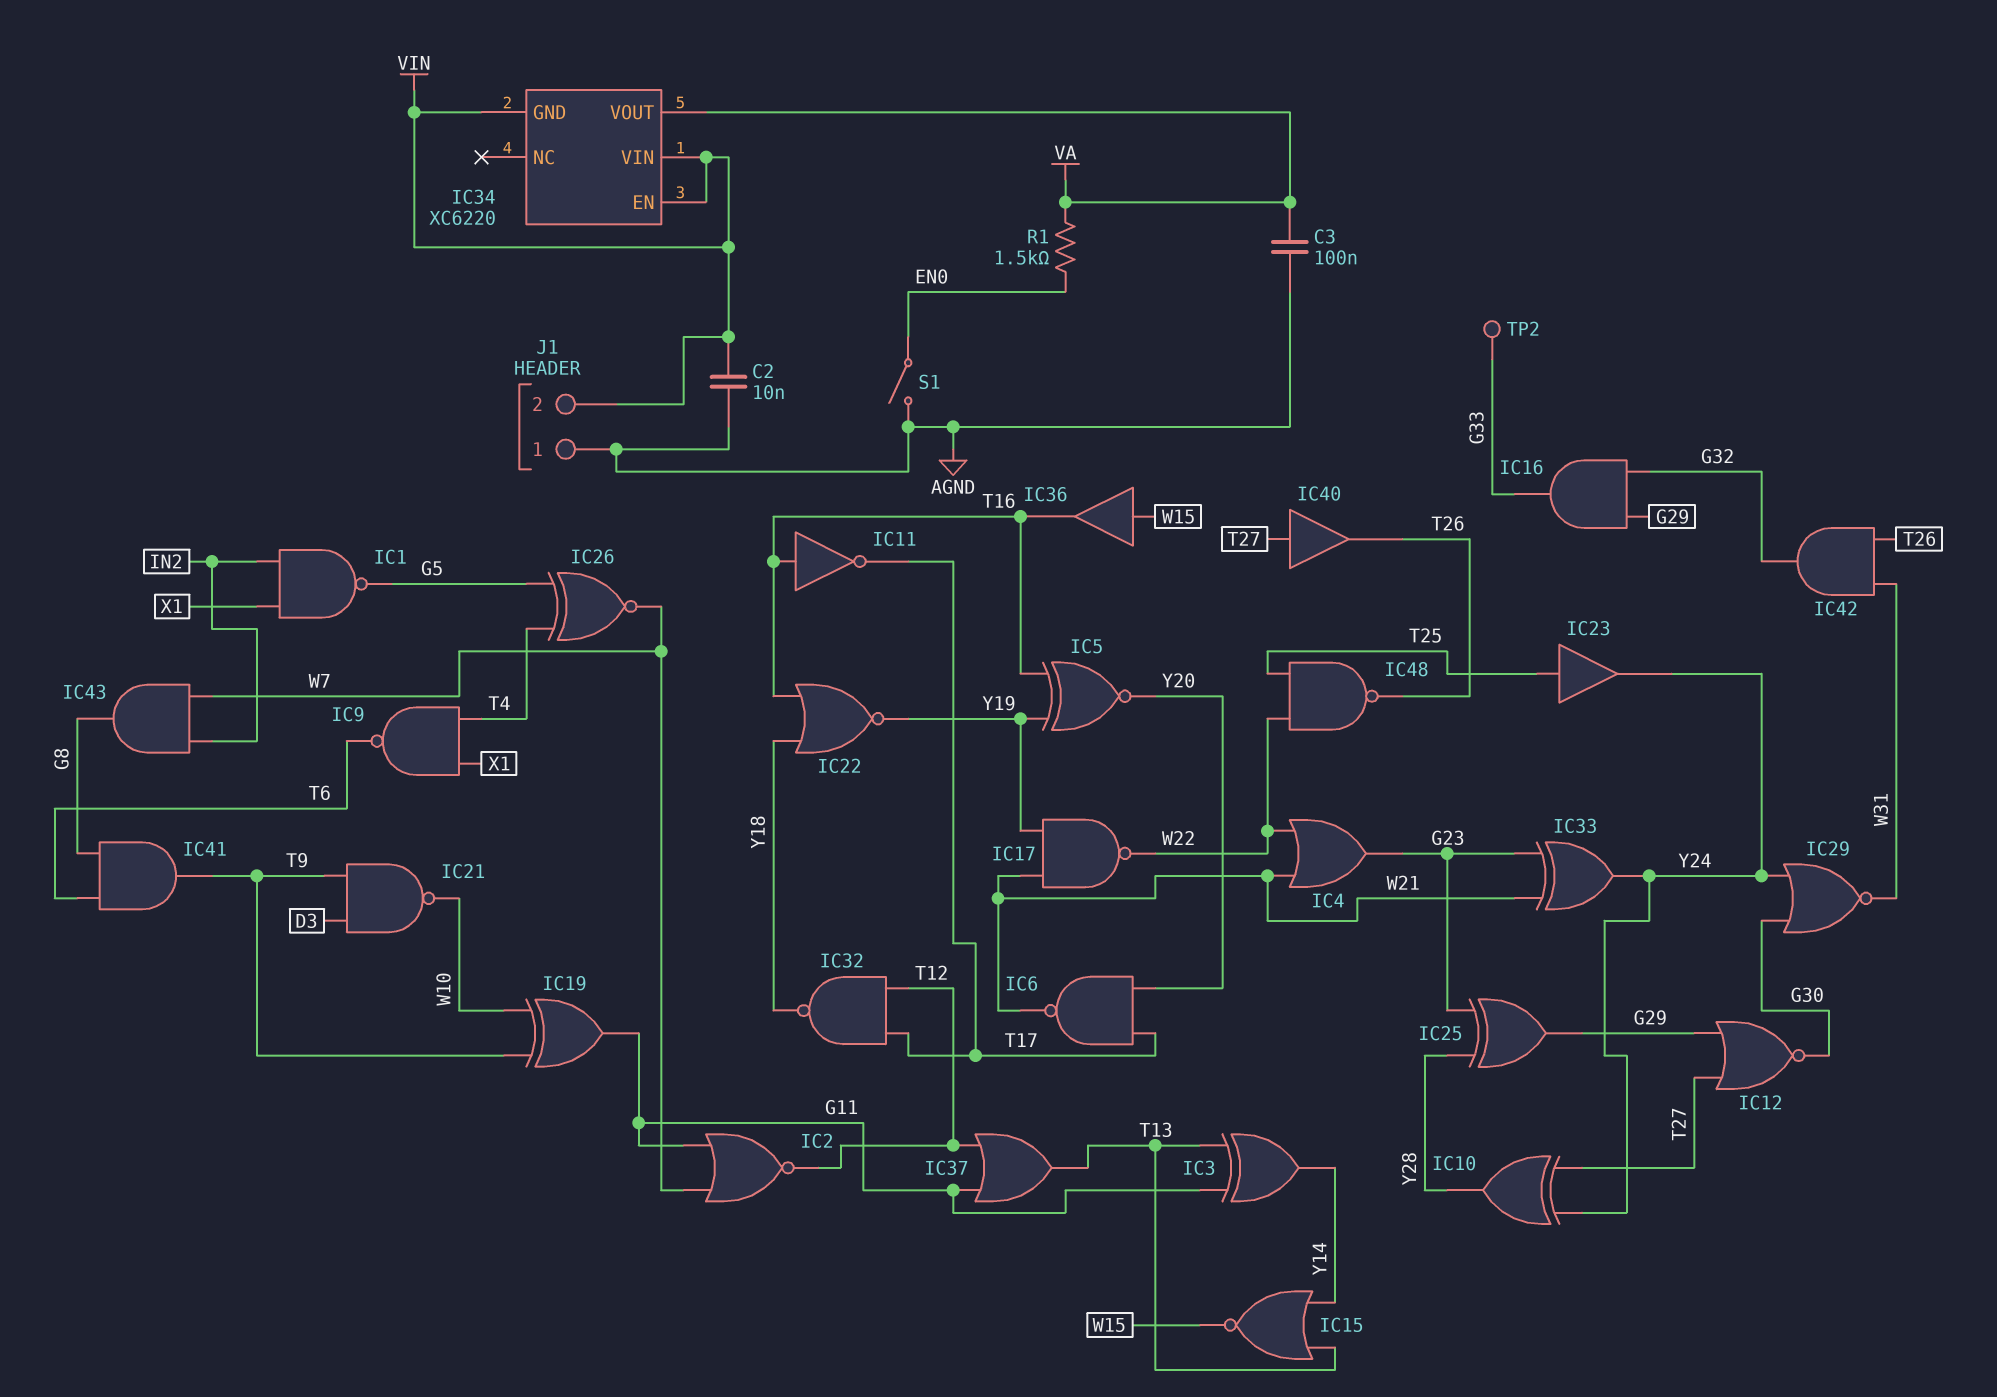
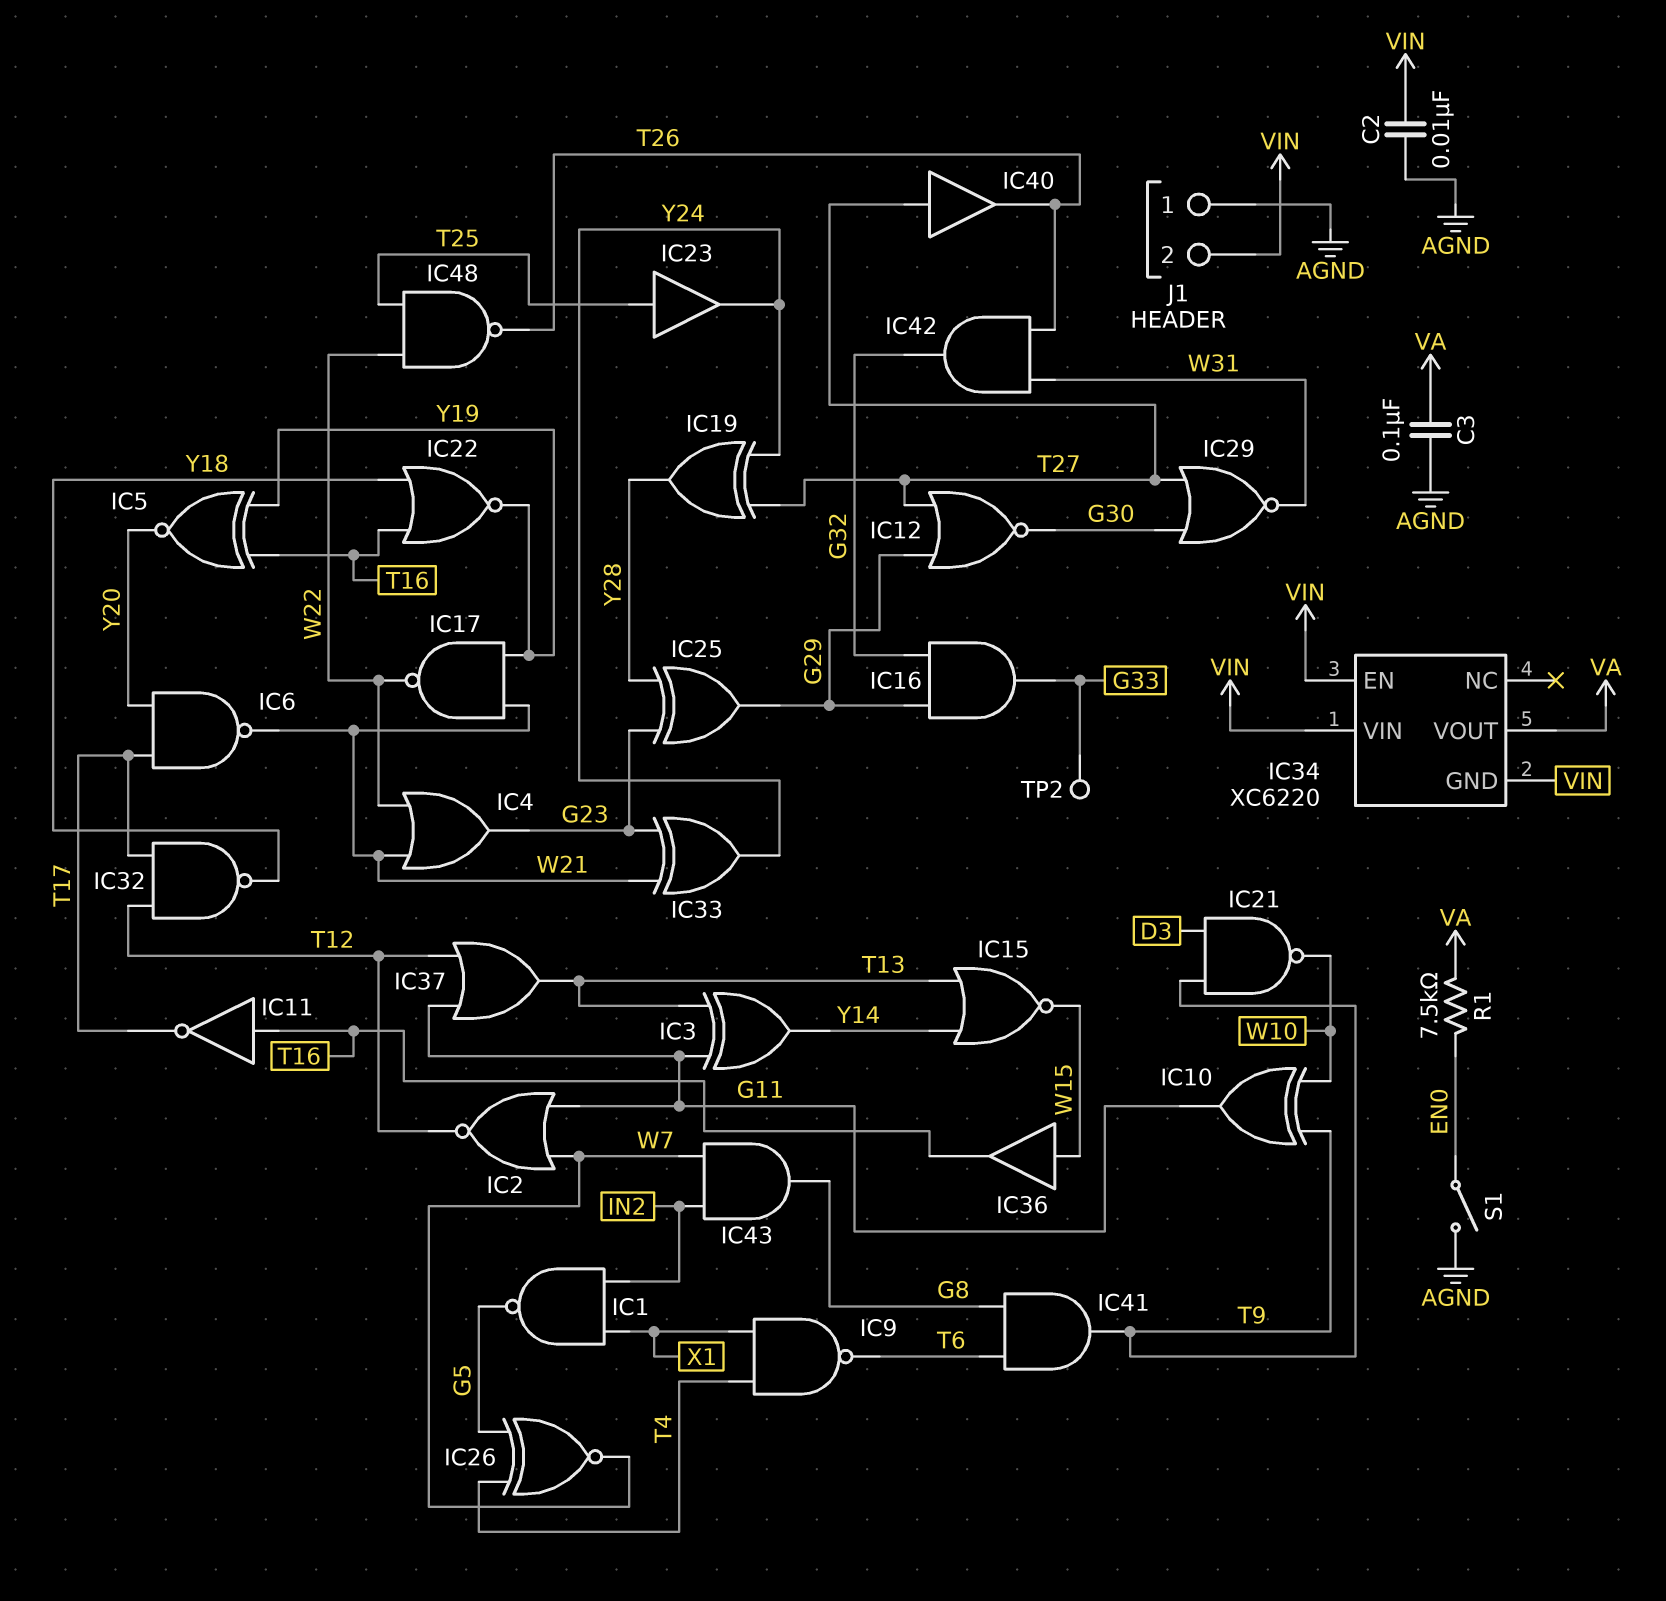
IC10: XOR (in T27, in Y24, out Y28) -> XOR (in T9, in W10, out G11)
IC19: XOR (in T9, in W10, out G11) -> XOR (in T27, in Y24, out Y28)
IC29: NOR (in G30, in Y24, out W31) -> NOR (in G30, in T27, out W31)
R1: 1.5k (EN0, VA) -> 7.5k (EN0, VA)

